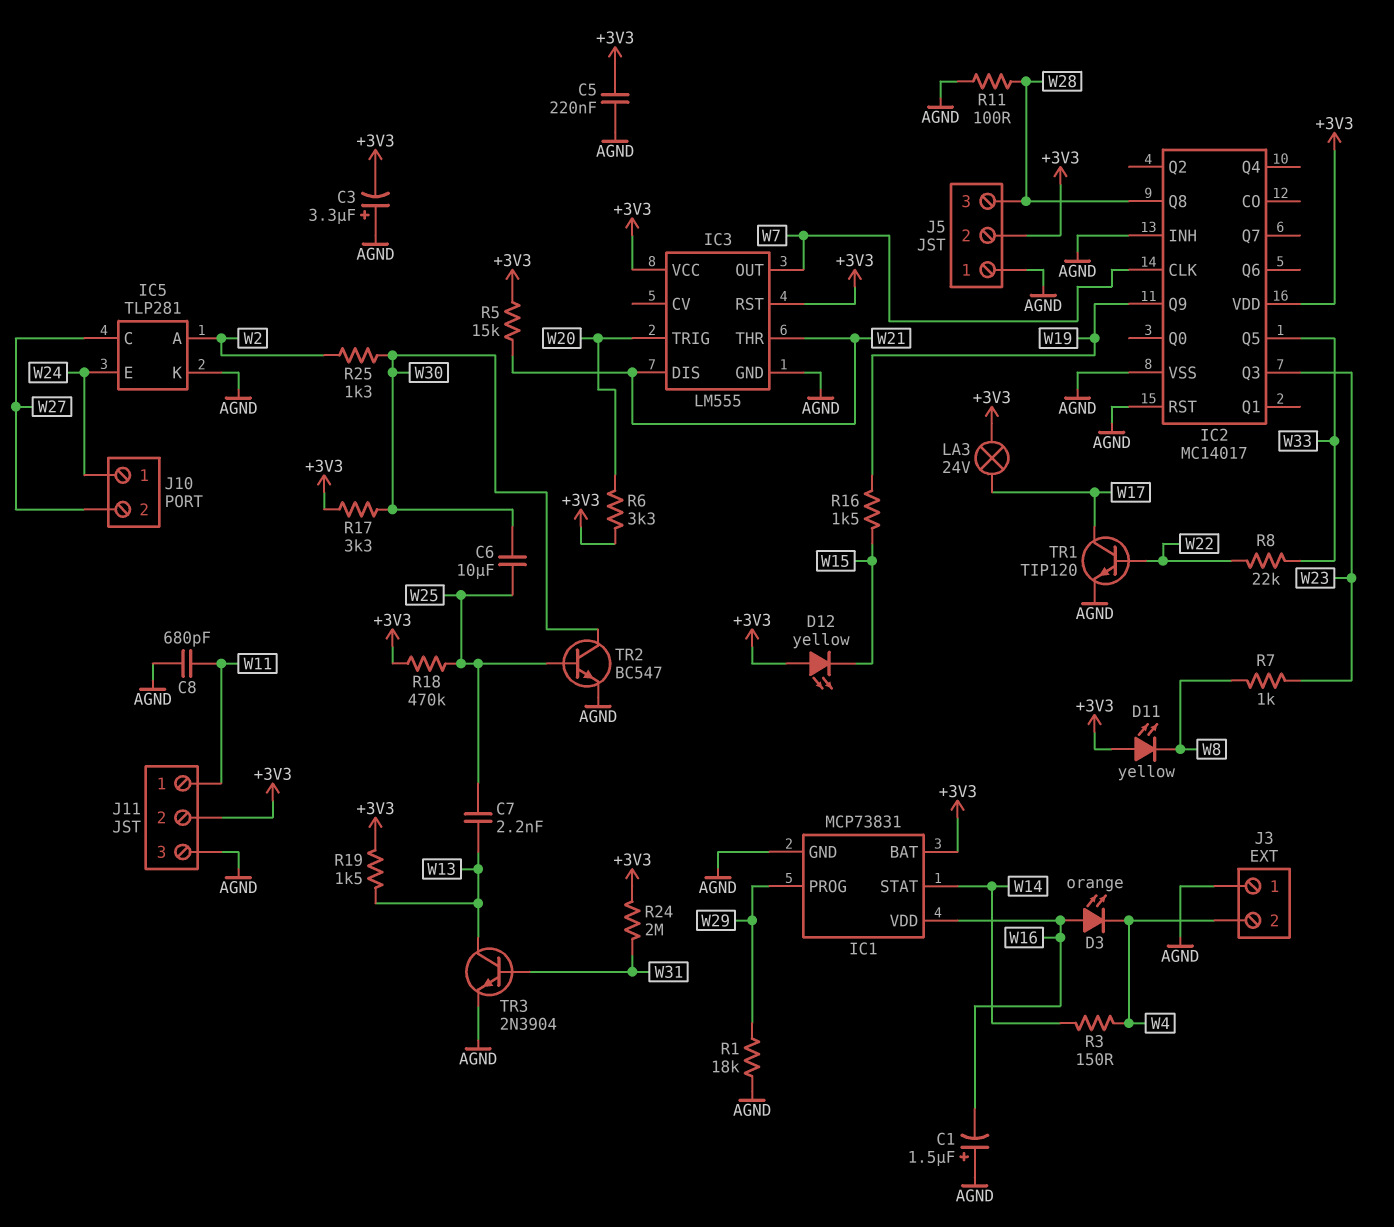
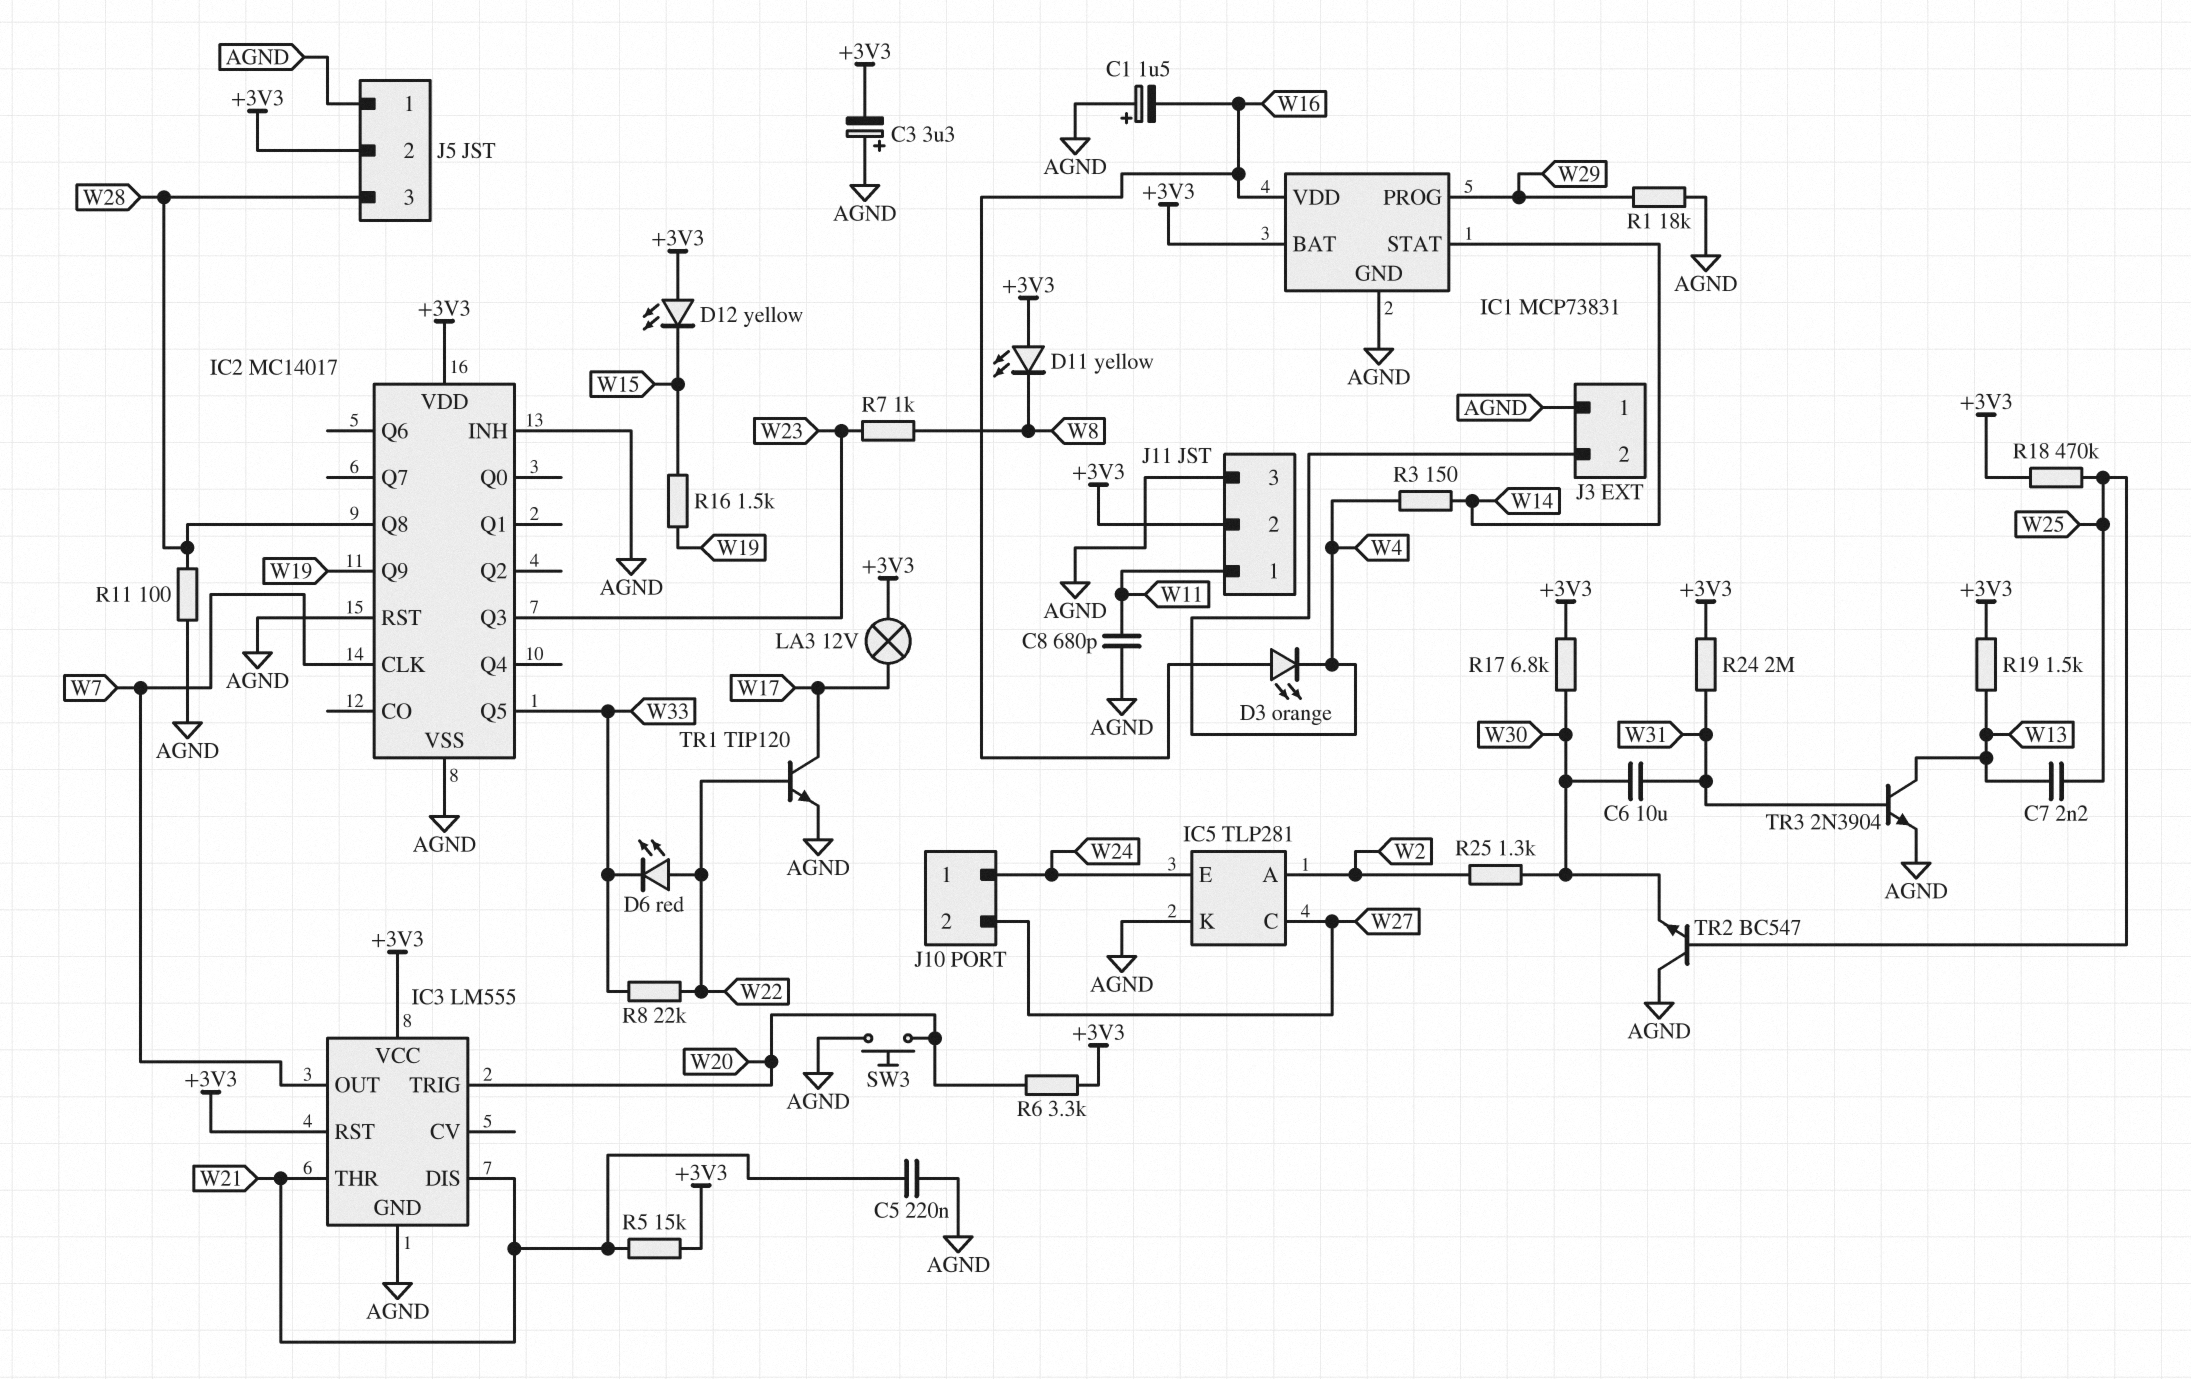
C5: 220nF (+3V3, AGND) -> 220nF (AGND, W21)
C6: 10uF (W25, W30) -> 10uF (W30, W31)
D6: none -> LED red (A W22, K W33)
LA3: lamp 24V (+3V3, W17) -> lamp 12V (+3V3, W17)
R17: 3.3k (+3V3, W30) -> 6.8k (+3V3, W30)
SW3: none -> button (AGND, W20)
TR2: NPN BC547 (B W25, C W30, E AGND) -> NPN BC547 (B W25, C AGND, E W30)

